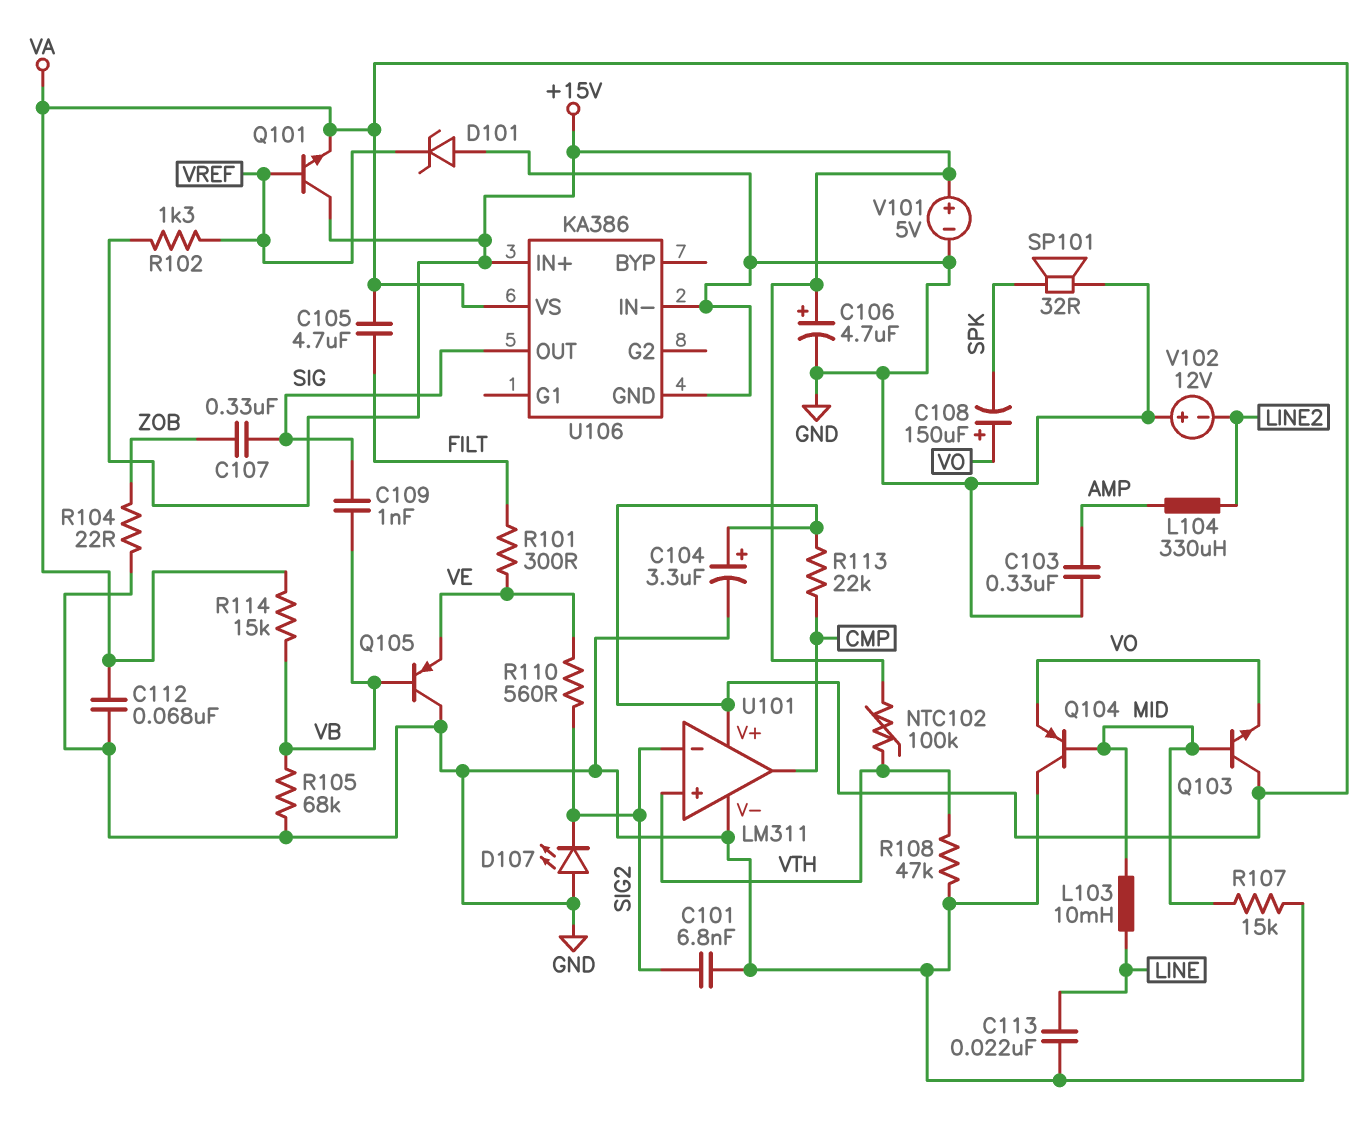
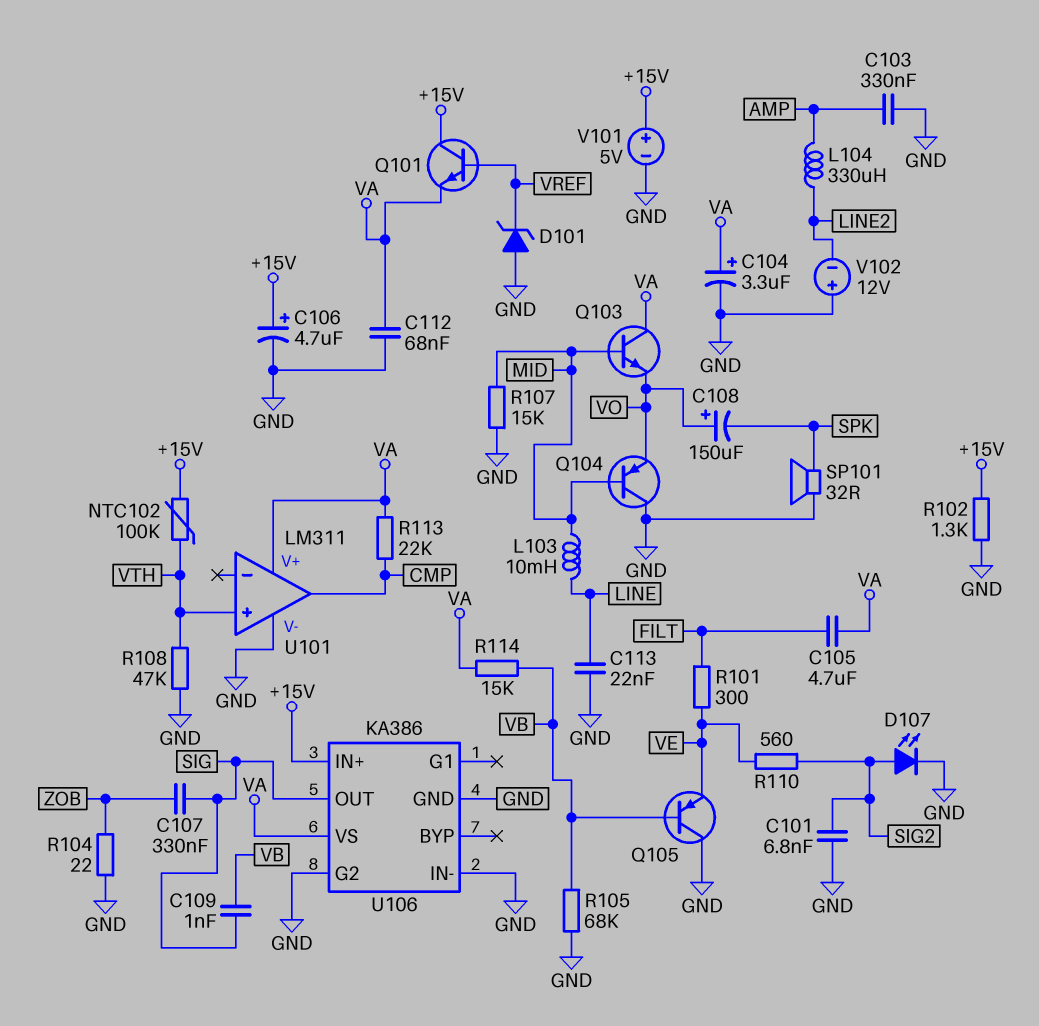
D107: LED (A GND, K SIG2) -> LED (A SIG2, K GND)
R102: 1.3k (+15V, VREF) -> 1.3k (+15V, GND)
U101 pin in-: SIG2 -> none
U106 pin G2: none -> GND

